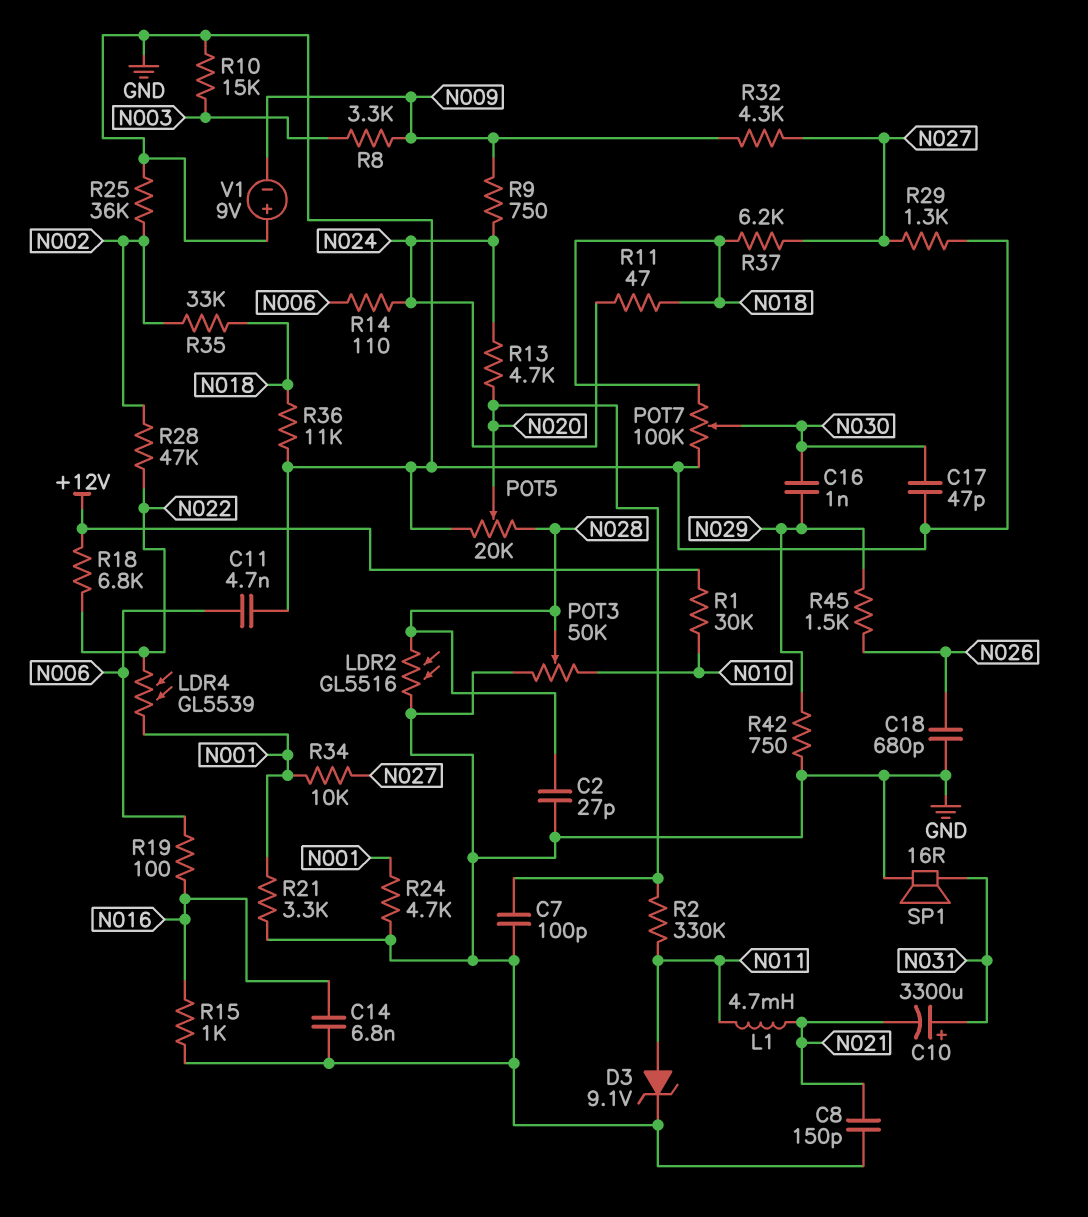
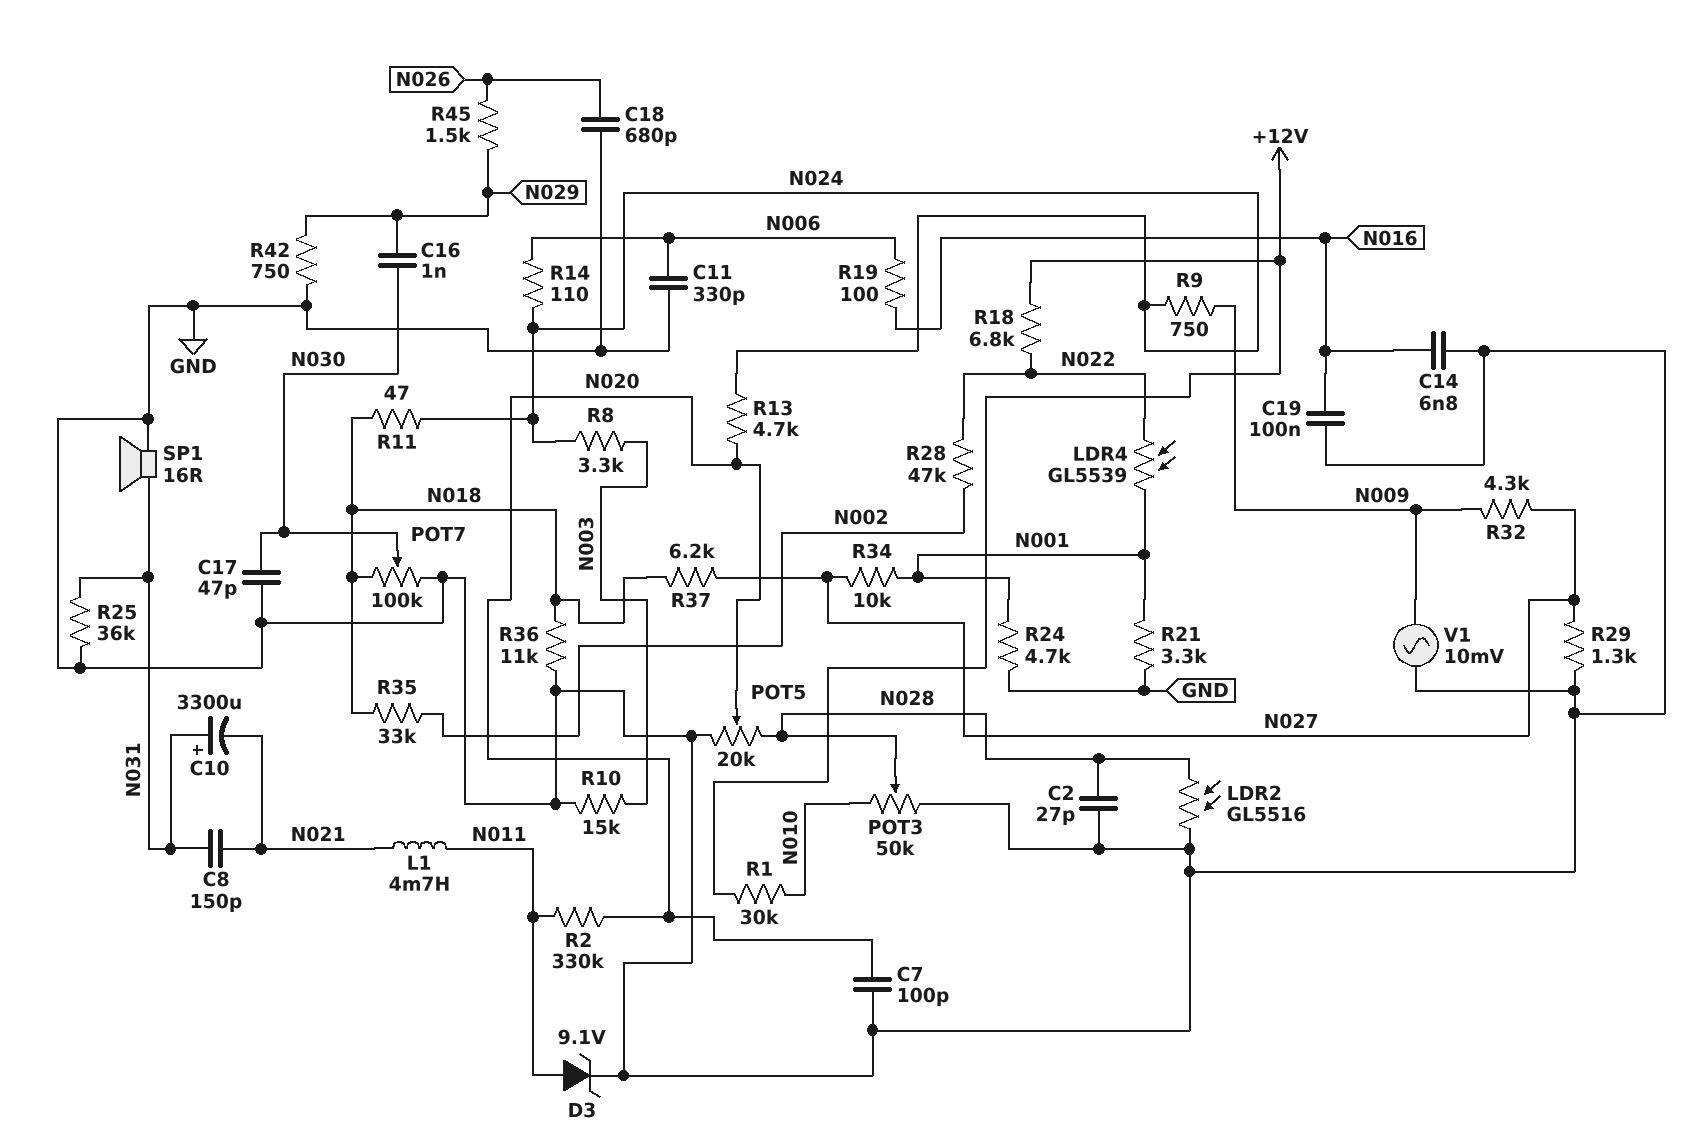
C8: 150pF (GND, N021) -> 150pF (N021, N031)
C11: 4.7nF (GND, N006) -> 330pF (GND, N006)
C19: none -> 100nF (GND, N016)
R8: 3.3k (N003, N009) -> 3.3k (N003, N024)
R15: 1k (GND, N016) -> none
R25: 36k (GND, N002) -> 36k (GND, N031)
V1: 9V (plus GND, minus N009) -> AC 10mV (GND, N009)

